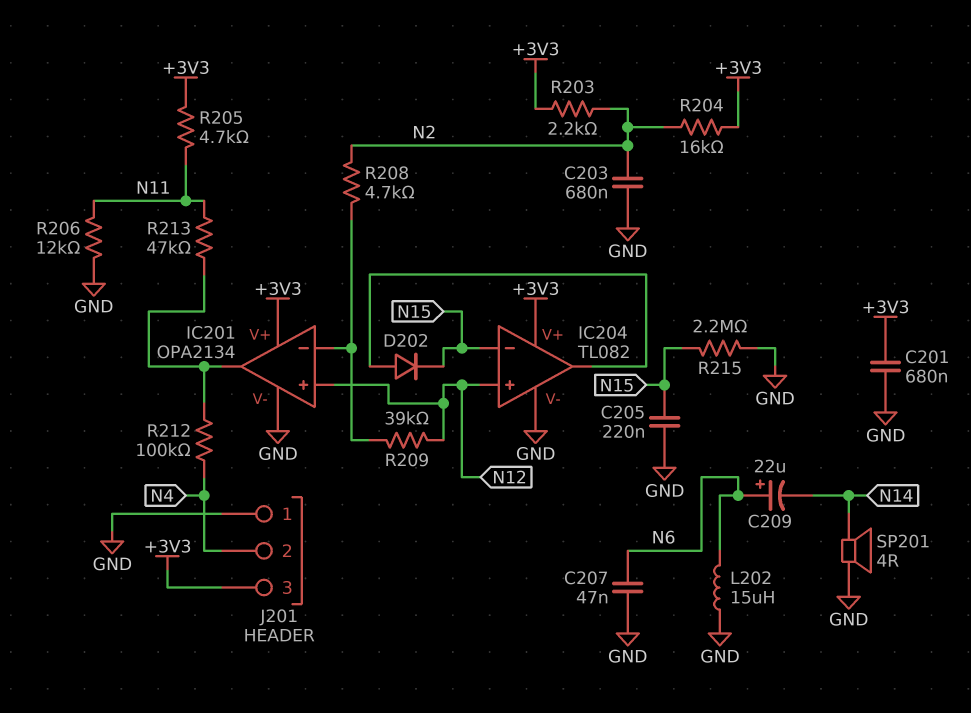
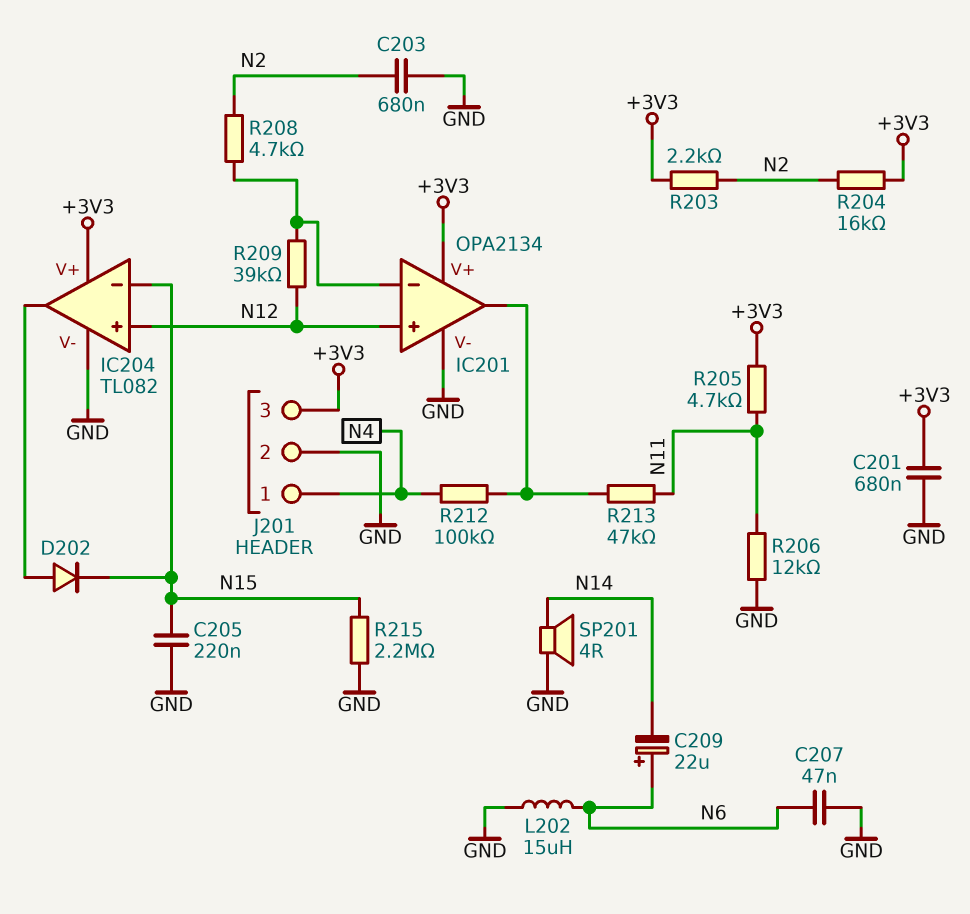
J201 pin 1: GND -> N4
J201 pin 2: N4 -> GND

